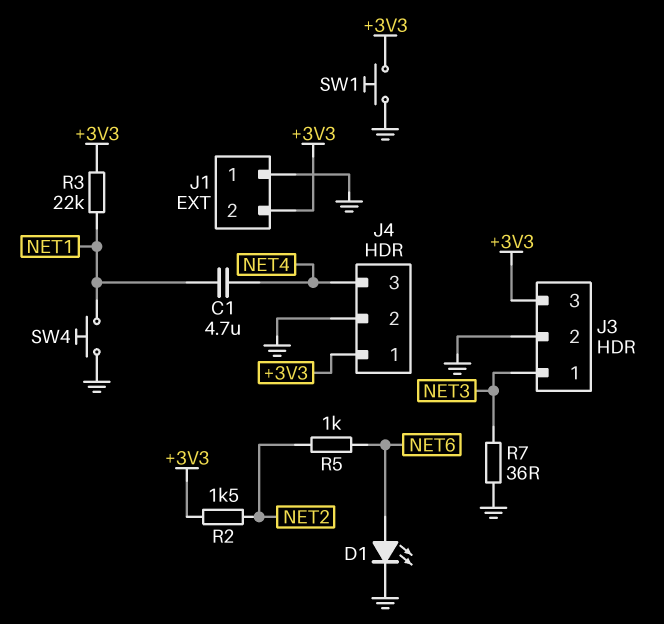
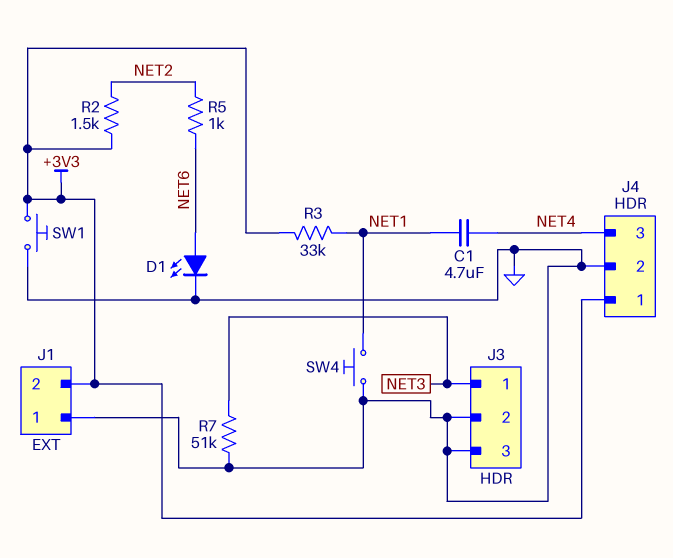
J3 pin 3: +3V3 -> GND
R3: 22k (+3V3, NET1) -> 33k (+3V3, NET1)
R7: 36 (GND, NET3) -> 51k (GND, NET3)

